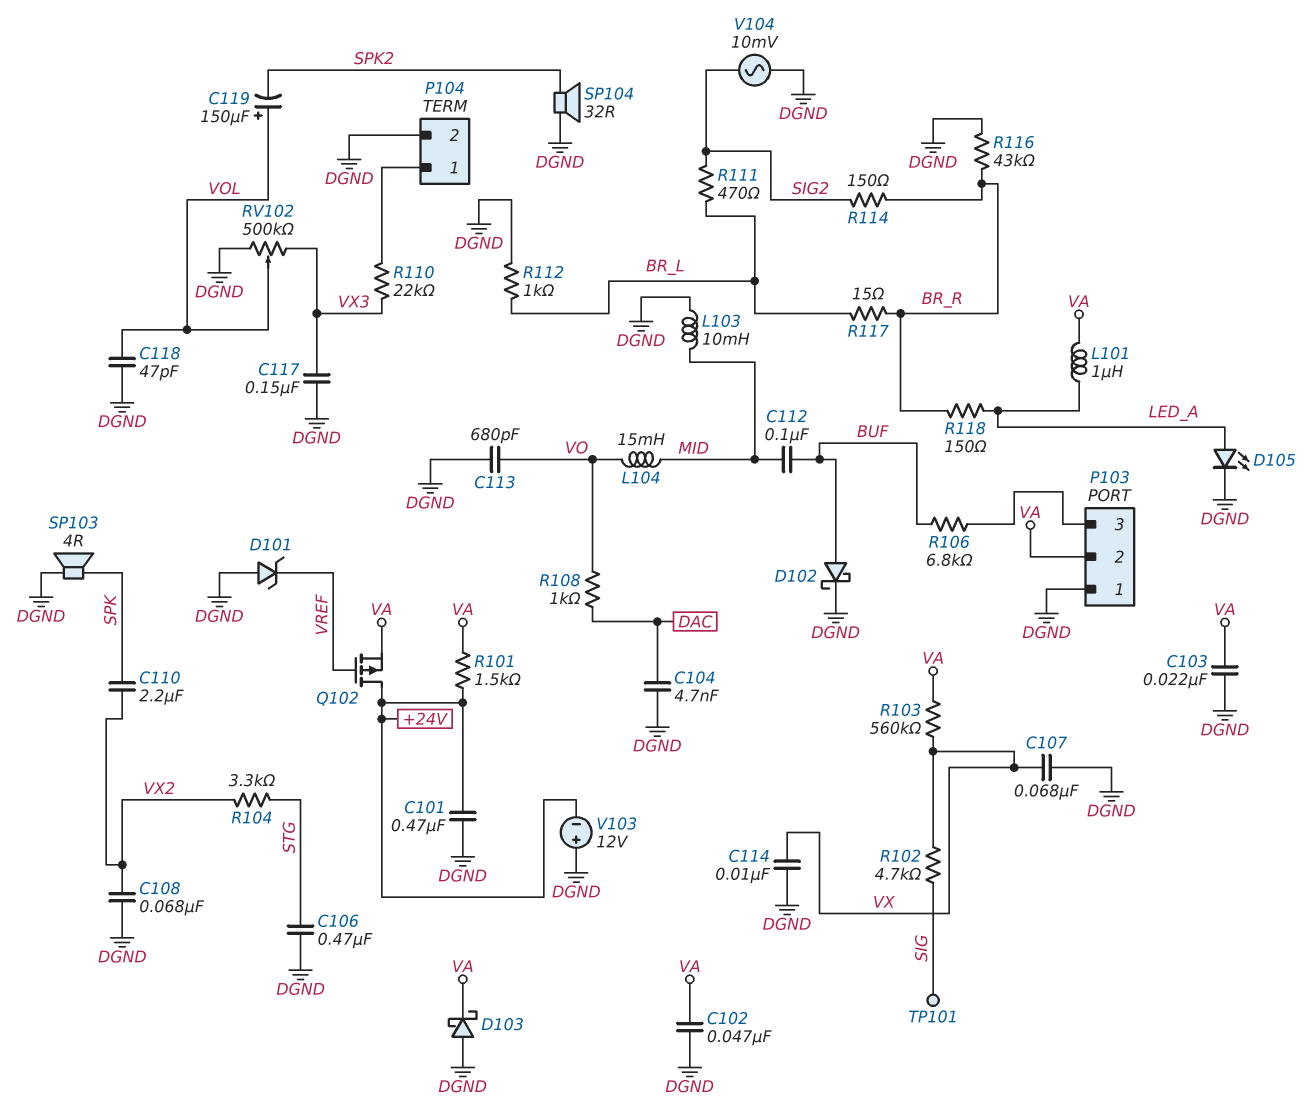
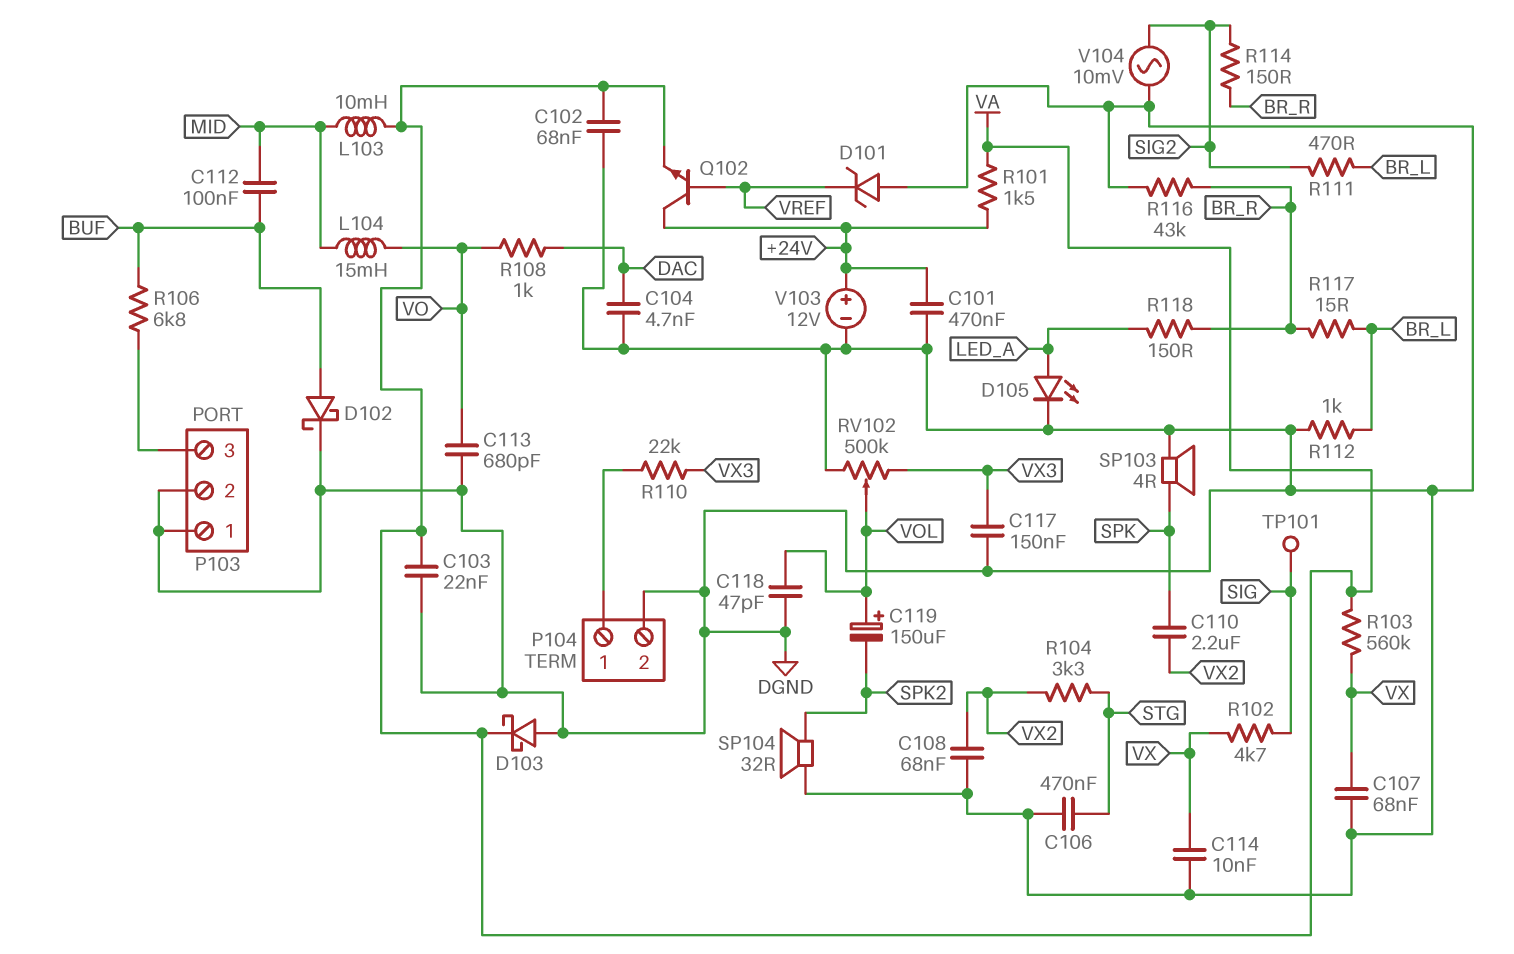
C102: 47nF (DGND, VA) -> 68nF (DGND, VA)
L101: 1uH (LED_A, VA) -> none
L103: 10mH (DGND, MID) -> 10mH (MID, VA)
P103 pin 2: VA -> DGND
Q102: PMOS (G VREF, D +24V, S VA) -> NPN (B VREF, C +24V, E VA)
V103: 12V (plus DGND, minus +24V) -> 12V (plus +24V, minus DGND)

